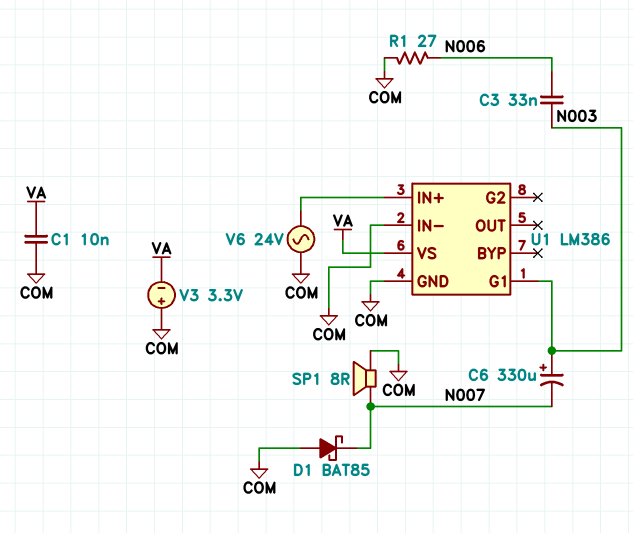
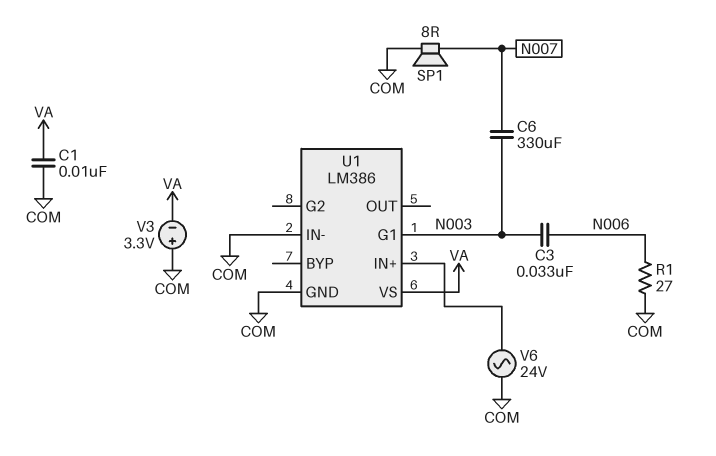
C6: 330uF (plus N003, minus N007) -> 330uF (N003, N007)
D1: schottky BAT85 (A COM, K N007) -> none

